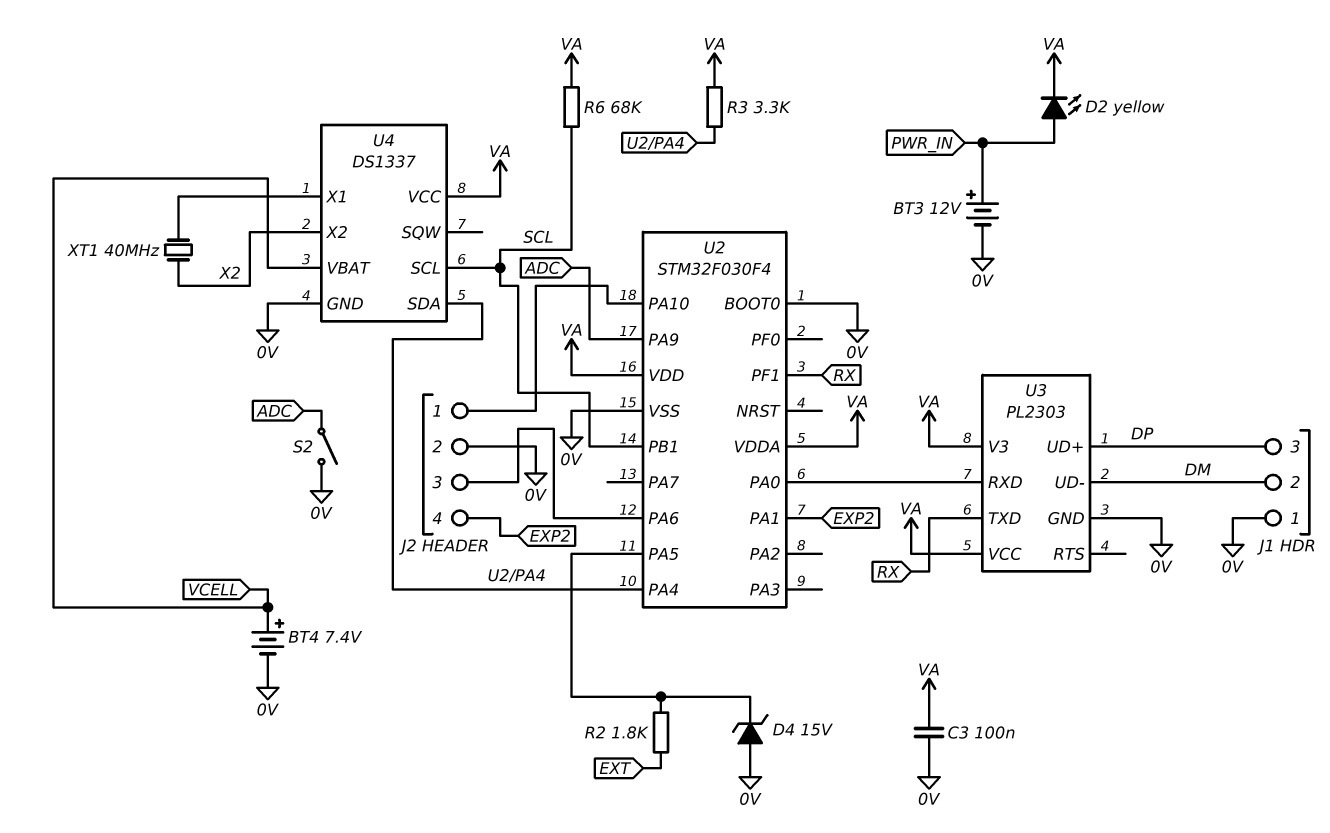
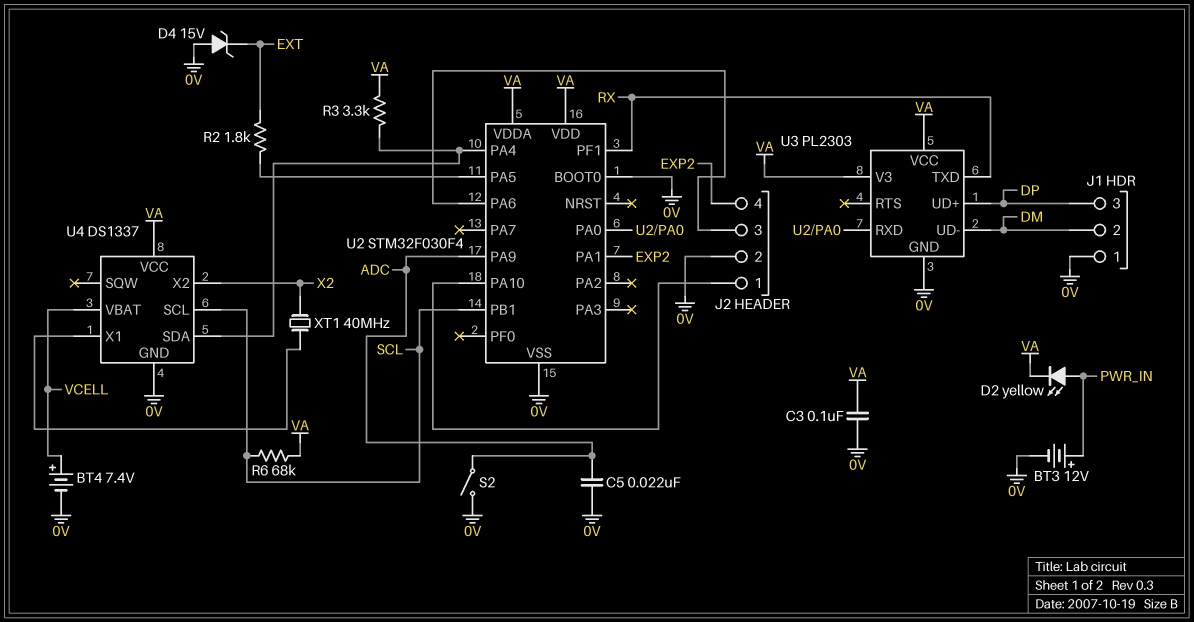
C5: none -> 22nF (0V, ADC)
D4: zener 15V (A 0V, K U2/PA5) -> zener 15V (A 0V, K EXT)

